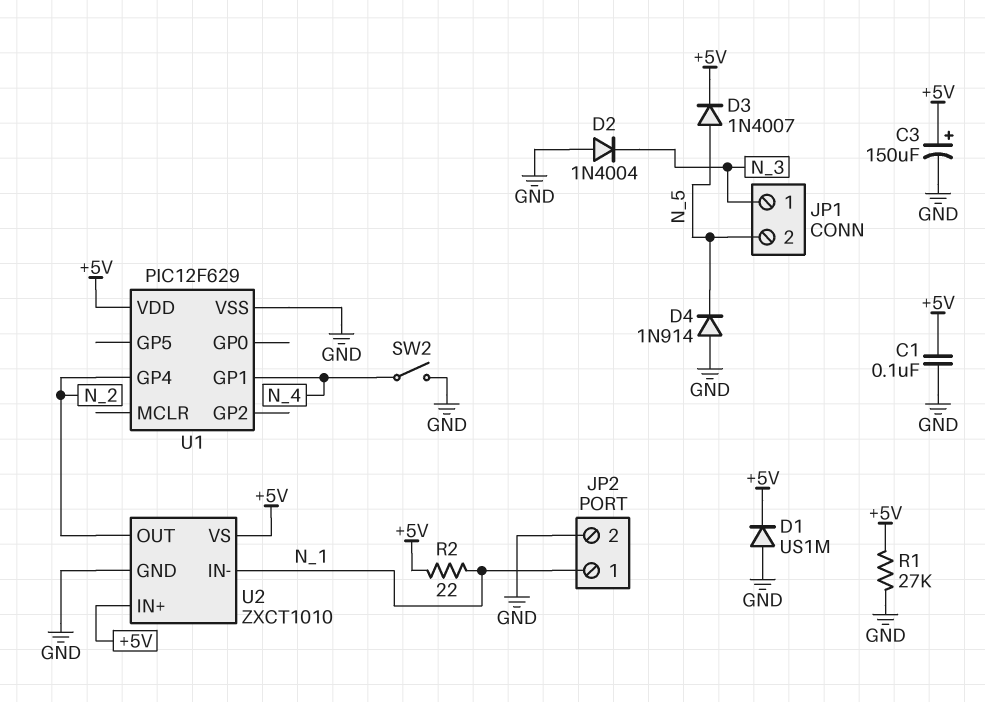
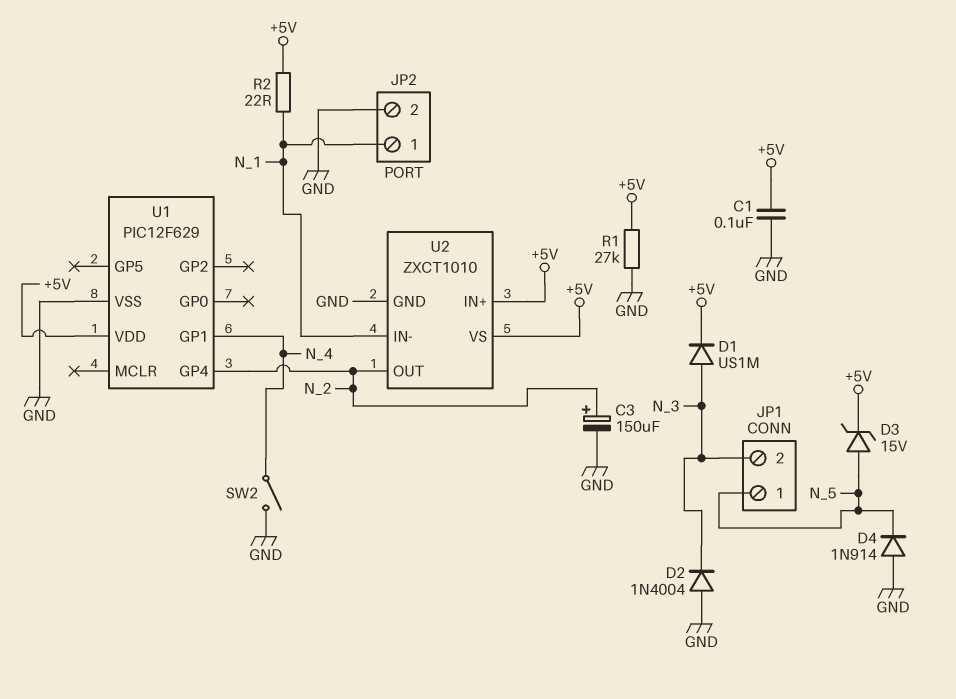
C3: 150uF (plus +5V, minus GND) -> 150uF (plus N_2, minus GND)
D1: diode US1M (A GND, K +5V) -> diode US1M (A N_3, K +5V)
D3: diode 1N4007 (A N_5, K +5V) -> zener 15V (A N_5, K +5V)
JP1 pin 1: N_3 -> N_5
JP1 pin 2: N_5 -> N_3

